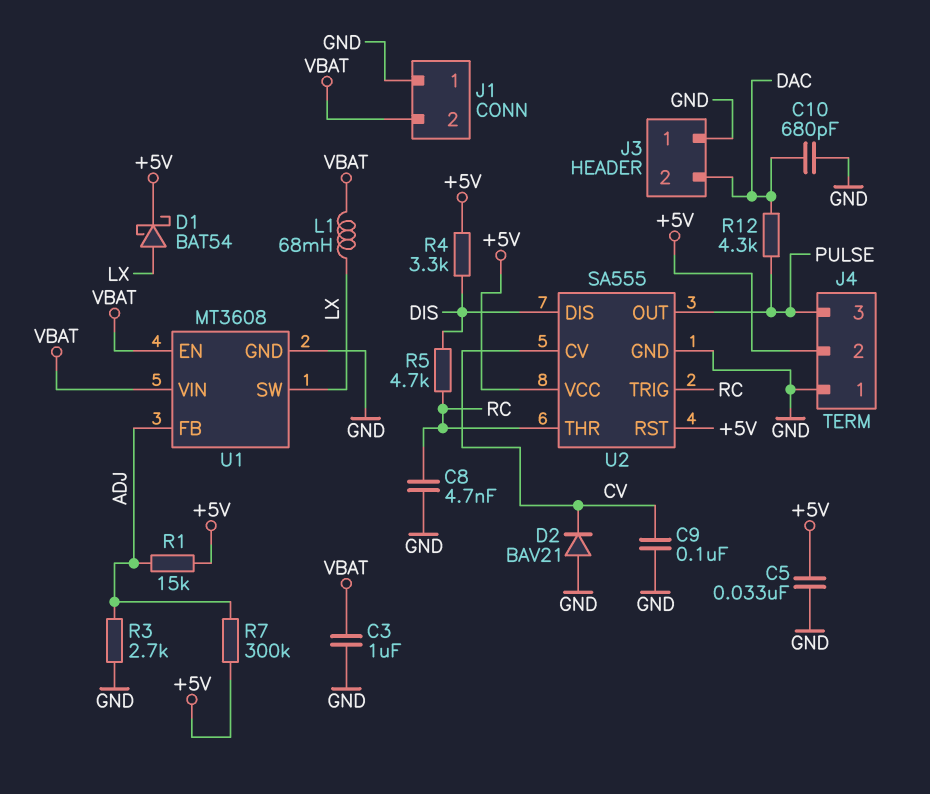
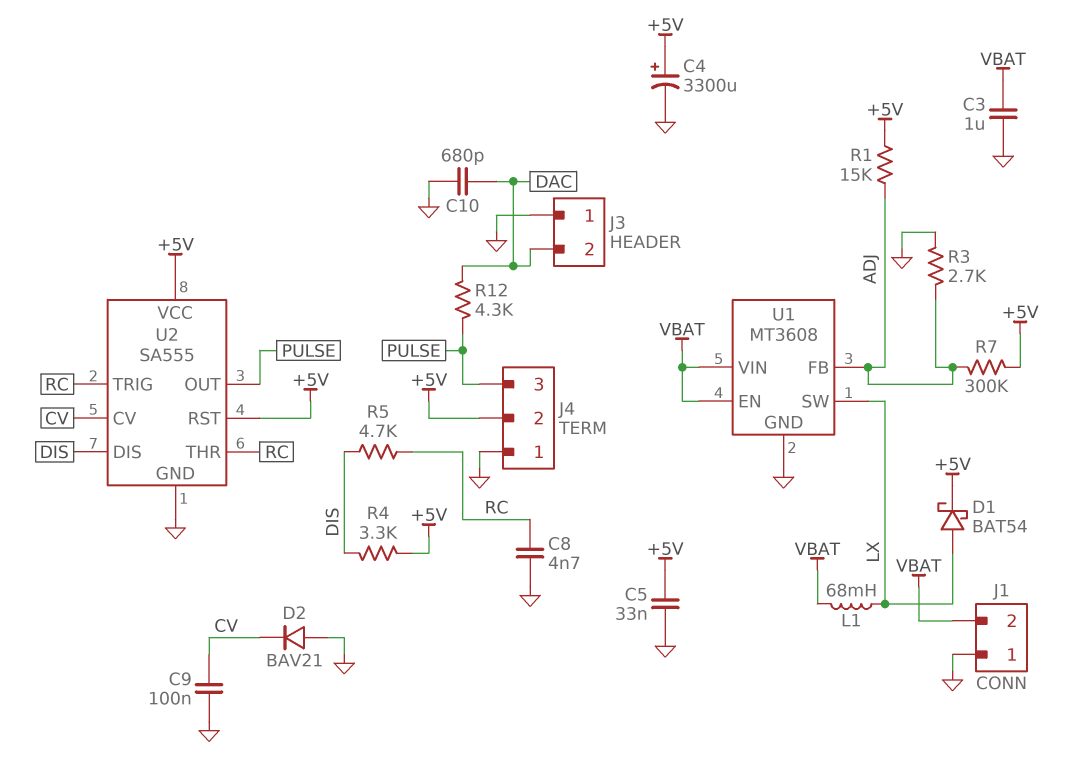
C4: none -> 3300uF (plus +5V, minus GND)

